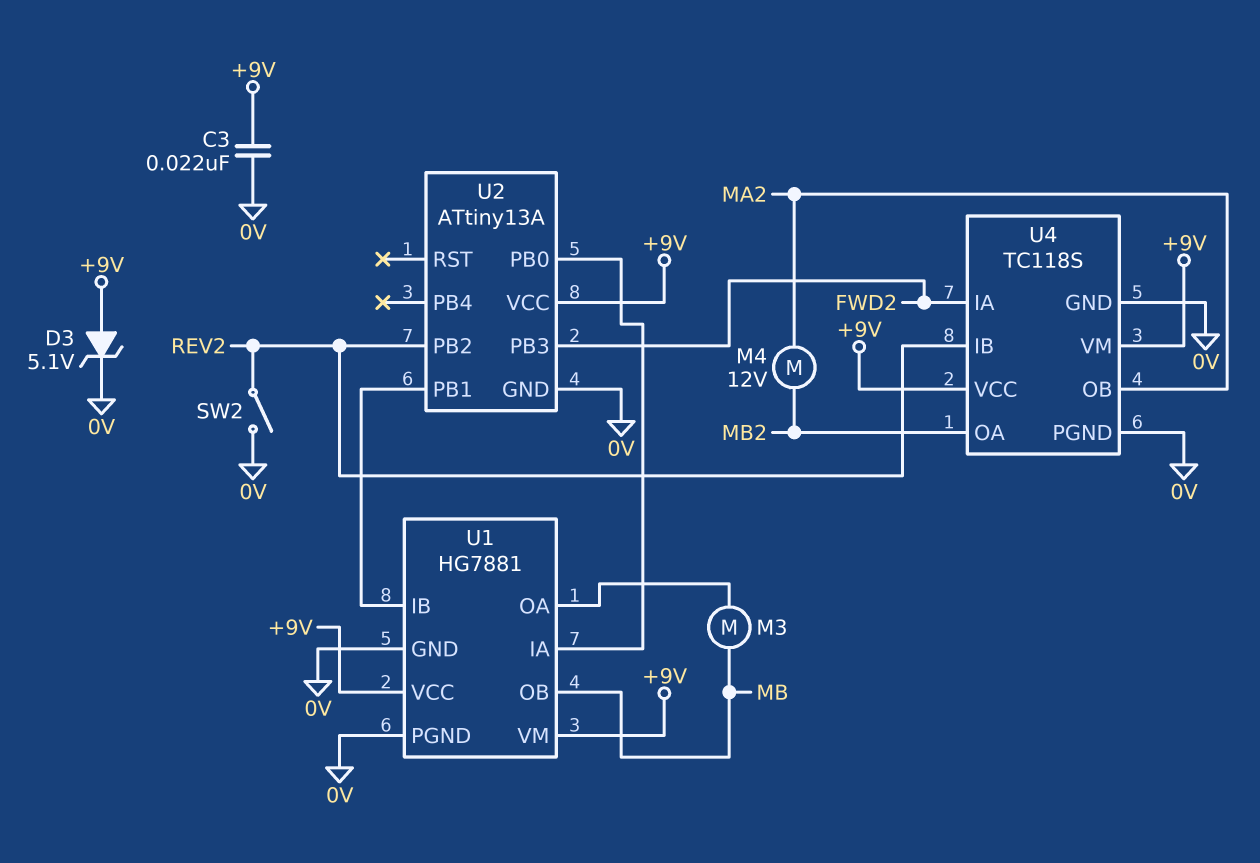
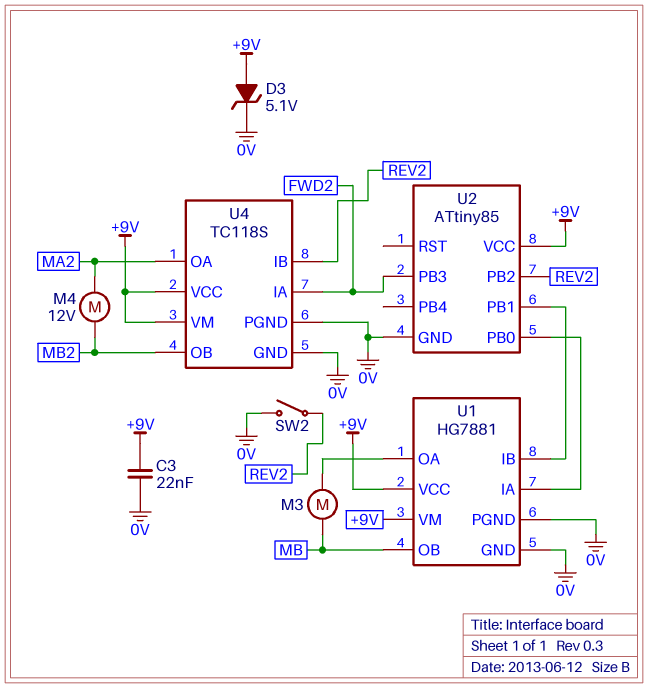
U2: ATtiny13A -> ATtiny85
U4 pin OA: MB2 -> MA2
U4 pin OB: MA2 -> MB2

